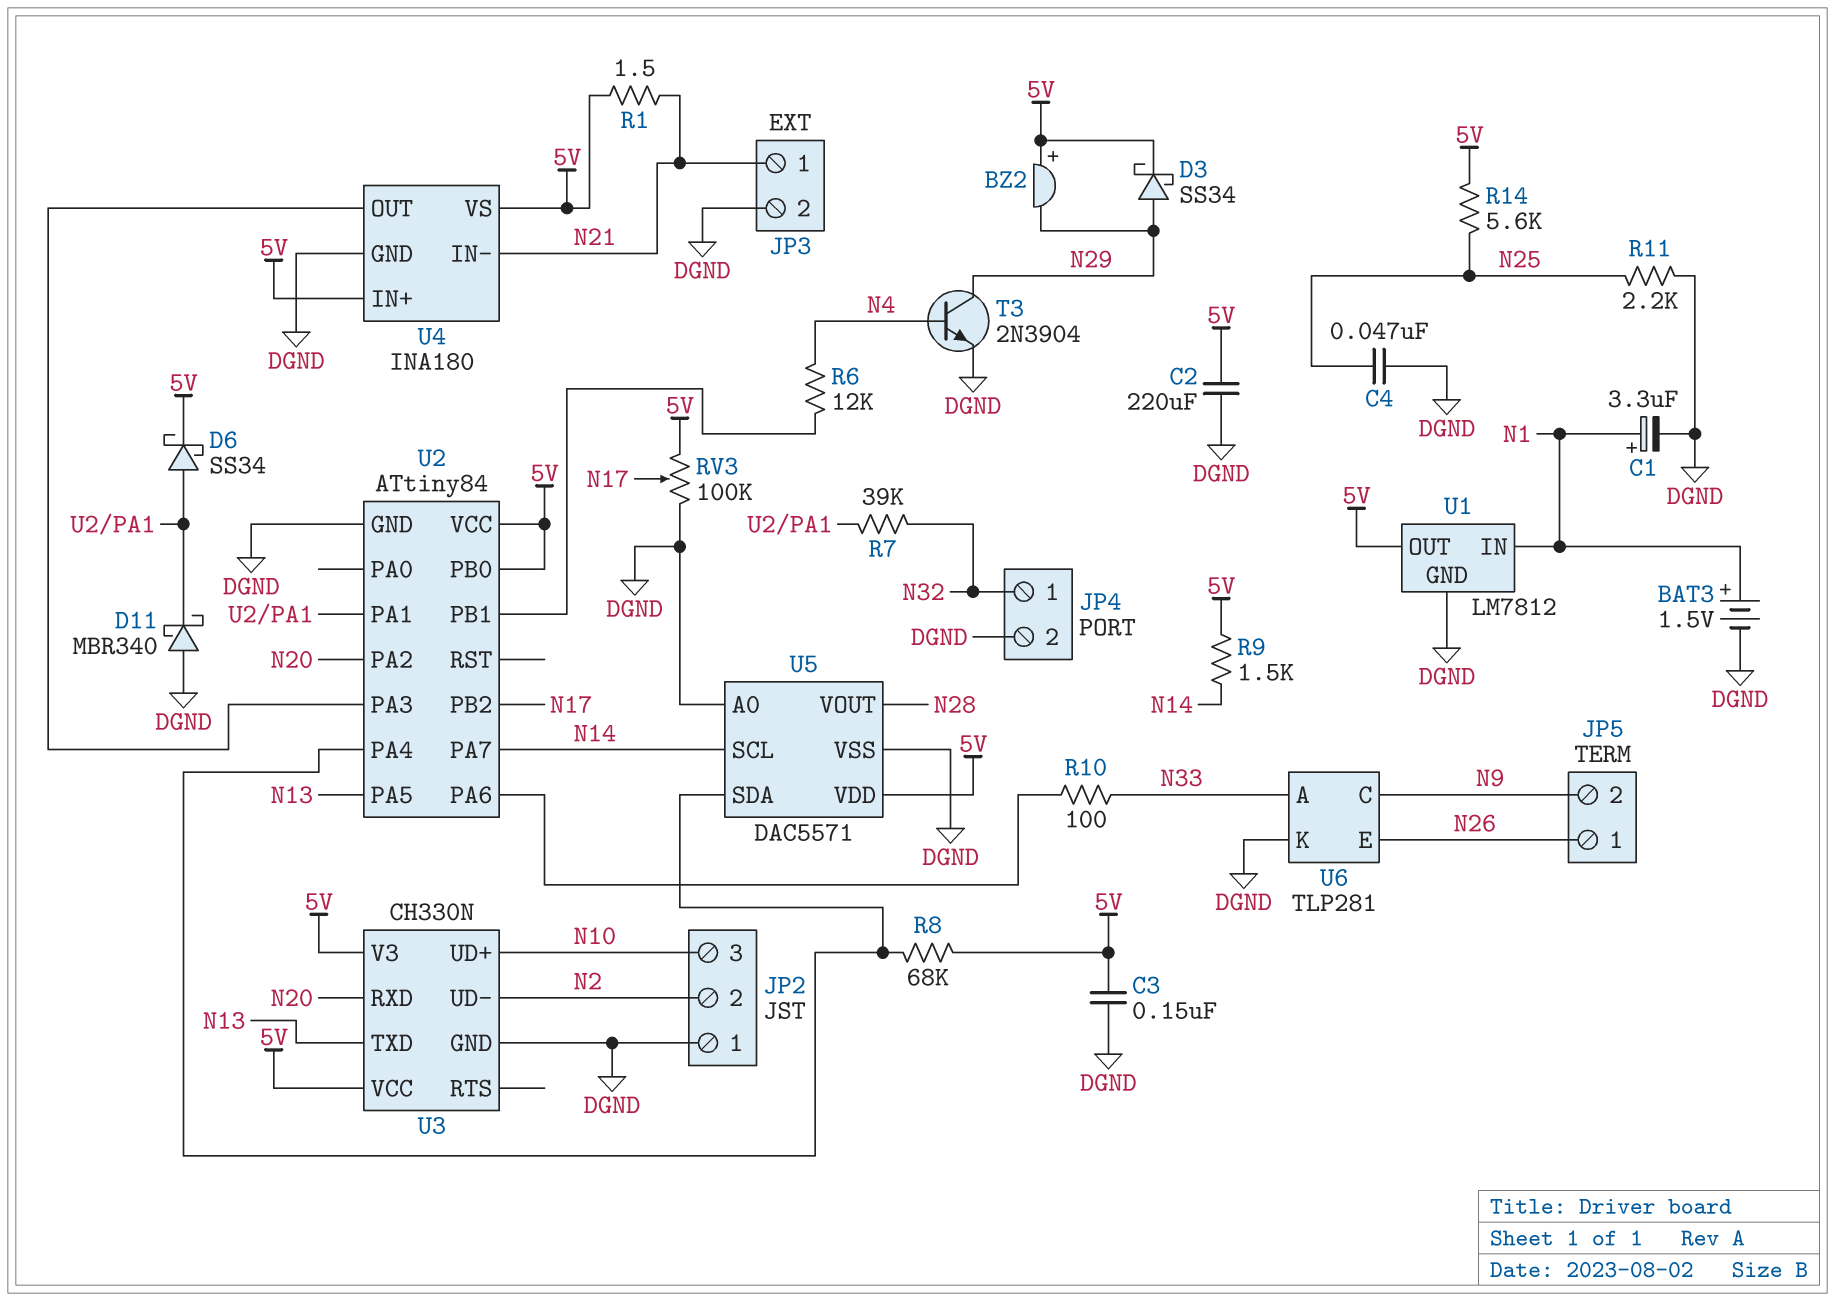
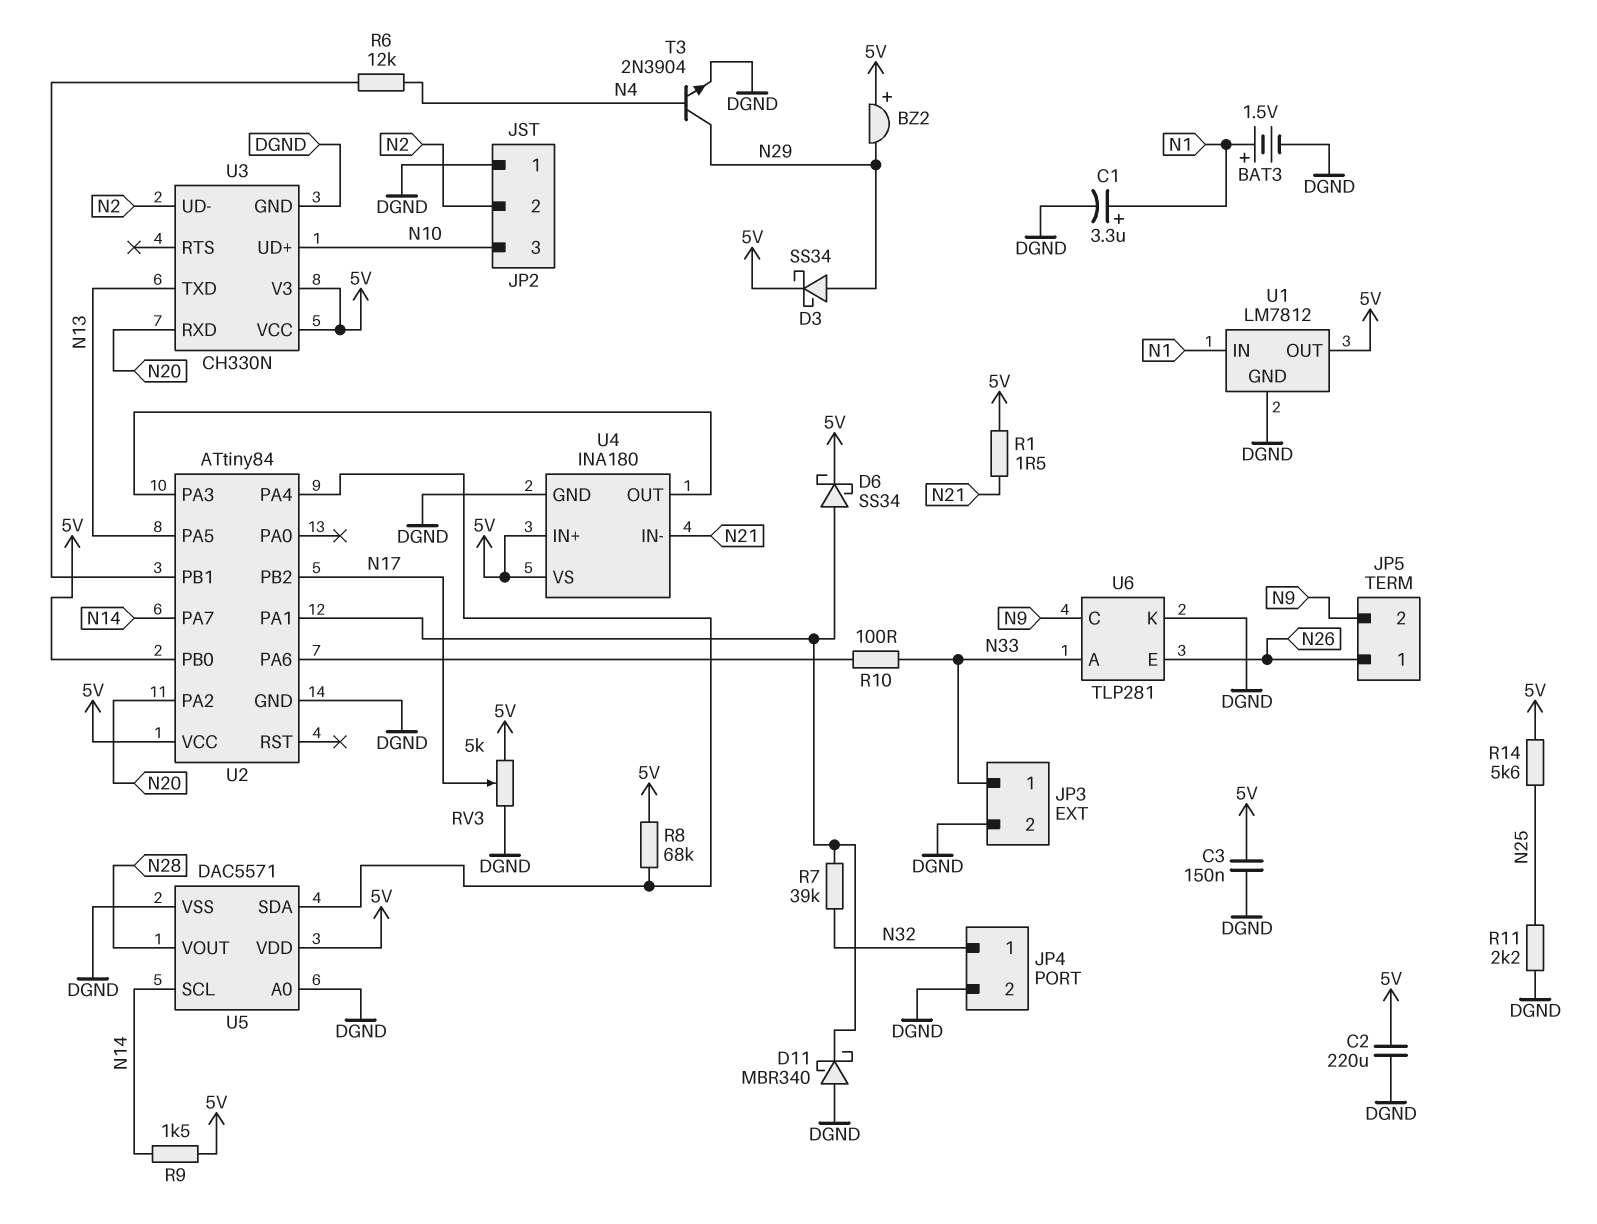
C4: 47nF (DGND, N25) -> none
JP3 pin 1: N21 -> N33
RV3: 100k (5V, DGND, wiper N17) -> 5k (5V, DGND, wiper N17)

